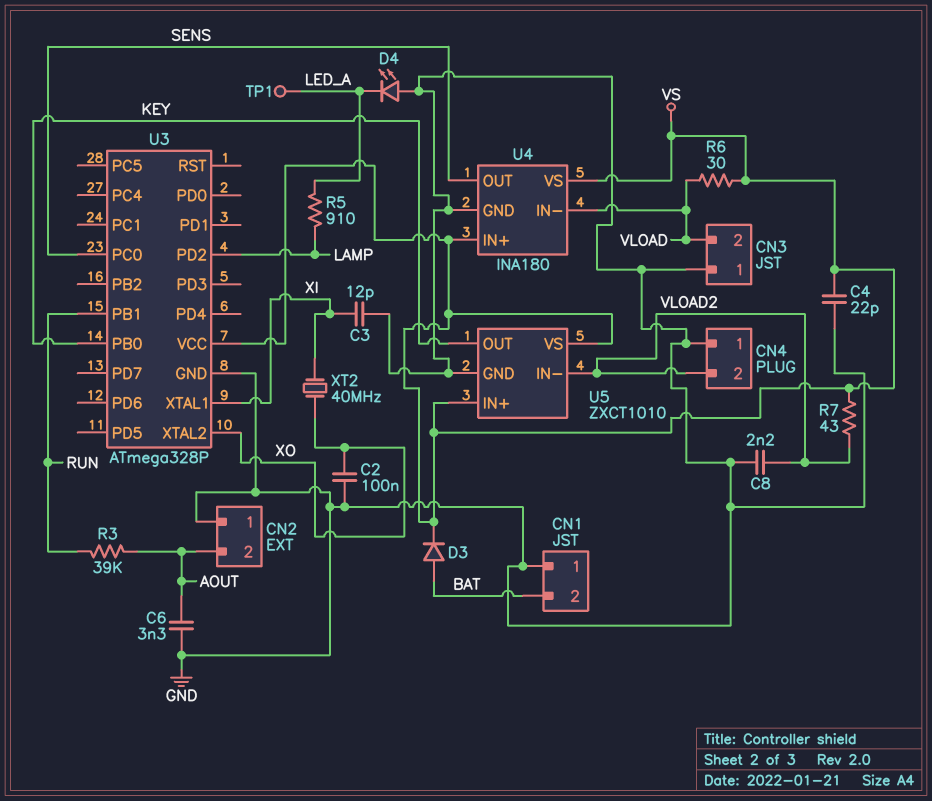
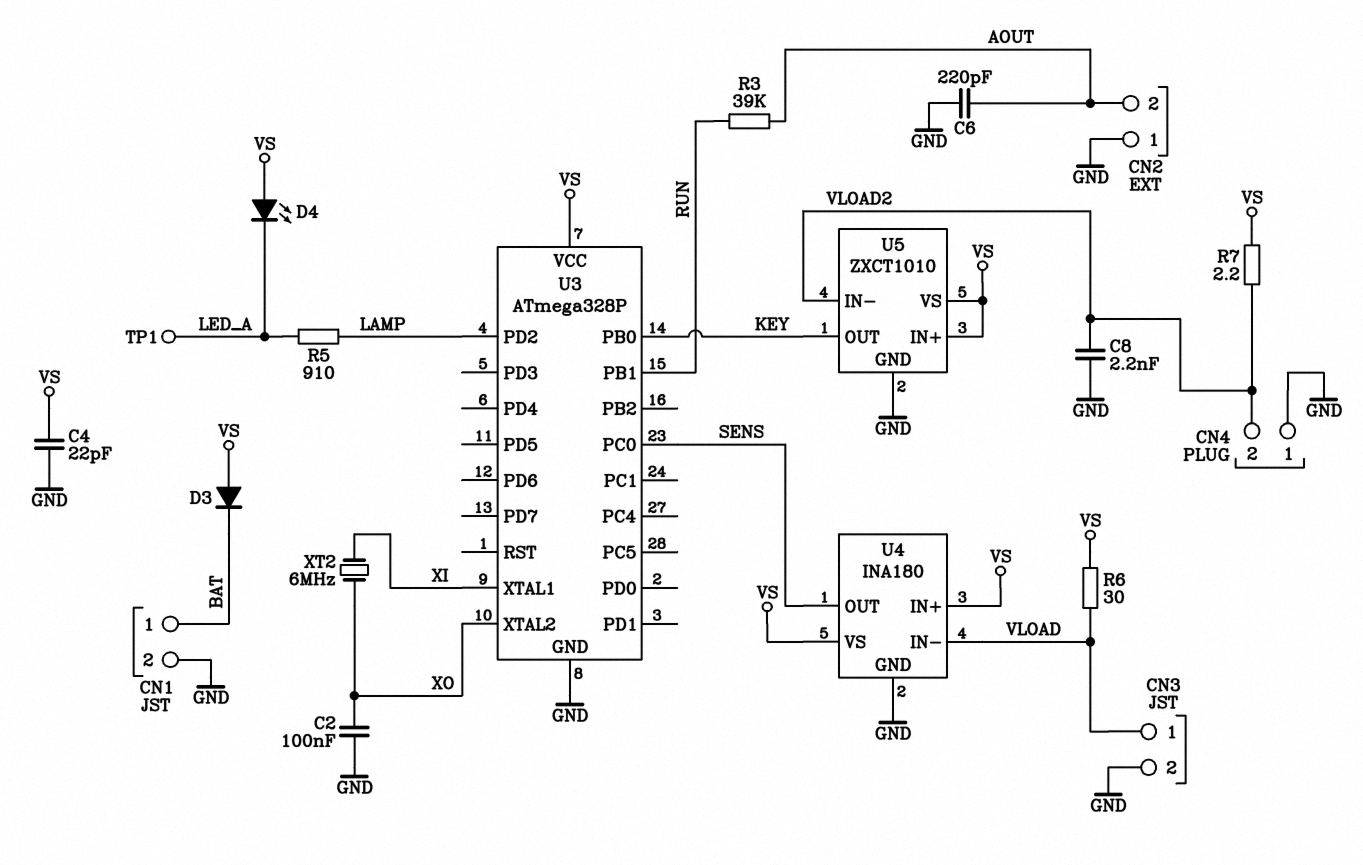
C3: 12pF (GND, XI) -> none
C6: 3.3nF (AOUT, GND) -> 220pF (AOUT, GND)
CN1 pin 1: GND -> BAT
CN1 pin 2: BAT -> GND
CN3 pin 1: GND -> VLOAD
CN3 pin 2: VLOAD -> GND
D3: diode (A BAT, K VS) -> diode (A VS, K BAT)
D4: LED (A GND, K LED_A) -> LED (A VS, K LED_A)
R7: 43 (VLOAD2, VS) -> 2.2 (VLOAD2, VS)
XT2: 40MHz (XI, XO) -> 6MHz (XI, XO)

